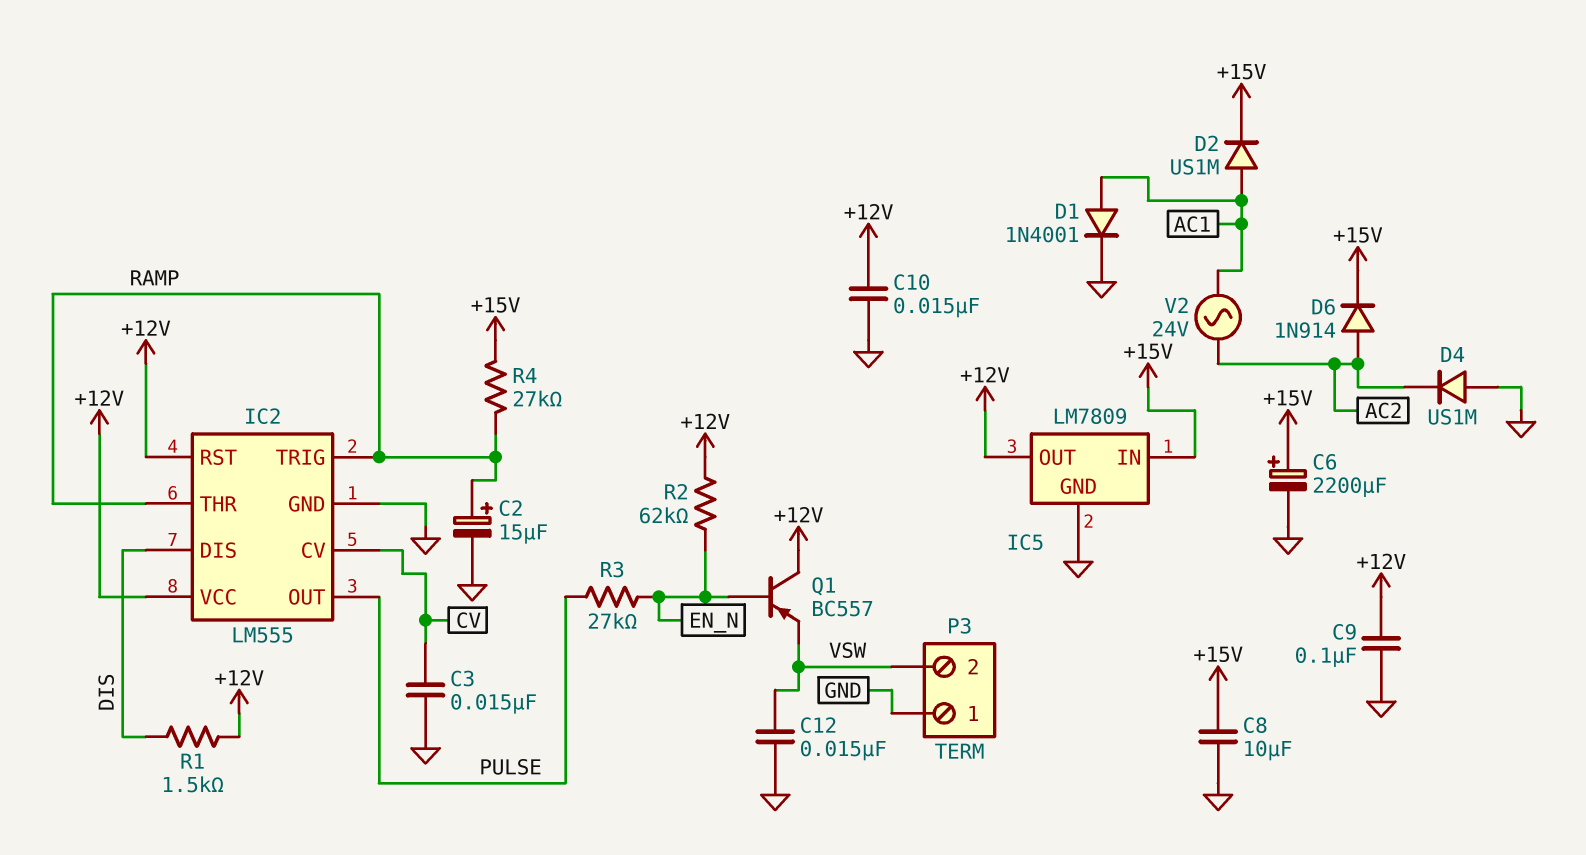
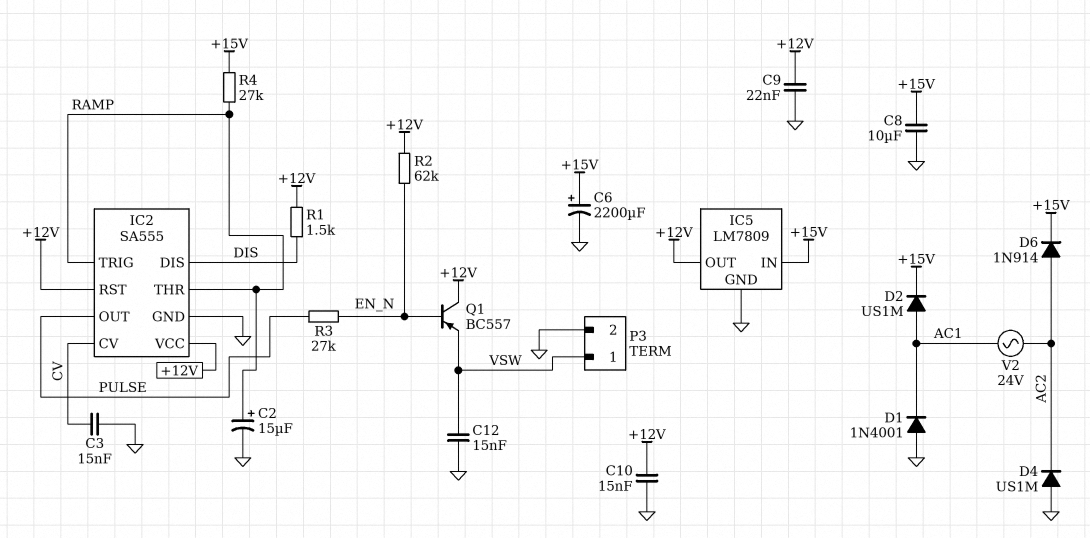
C9: 100nF (+12V, GND) -> 22nF (+12V, GND)
D1: diode 1N4001 (A AC1, K GND) -> diode 1N4001 (A GND, K AC1)
IC2: LM555 -> SA555
P3 pin 1: GND -> VSW
P3 pin 2: VSW -> GND

